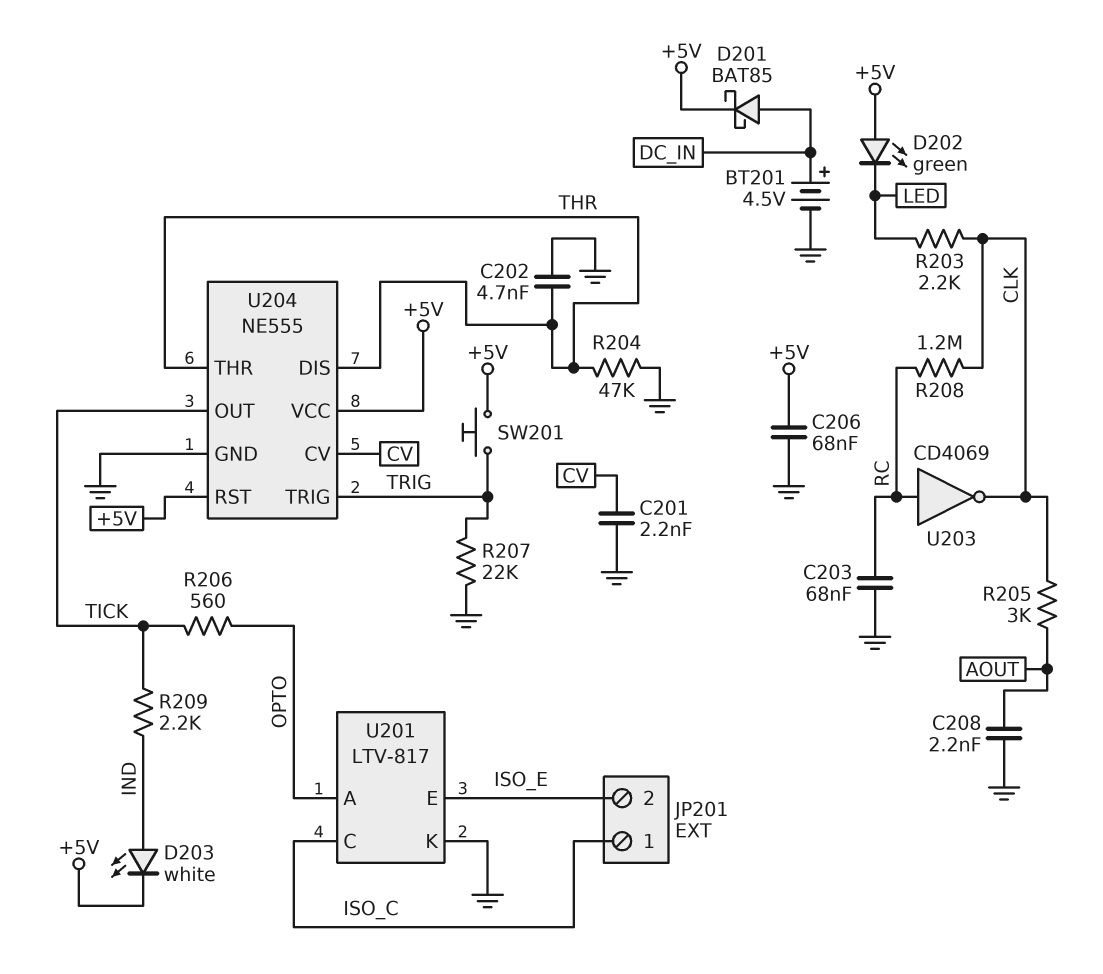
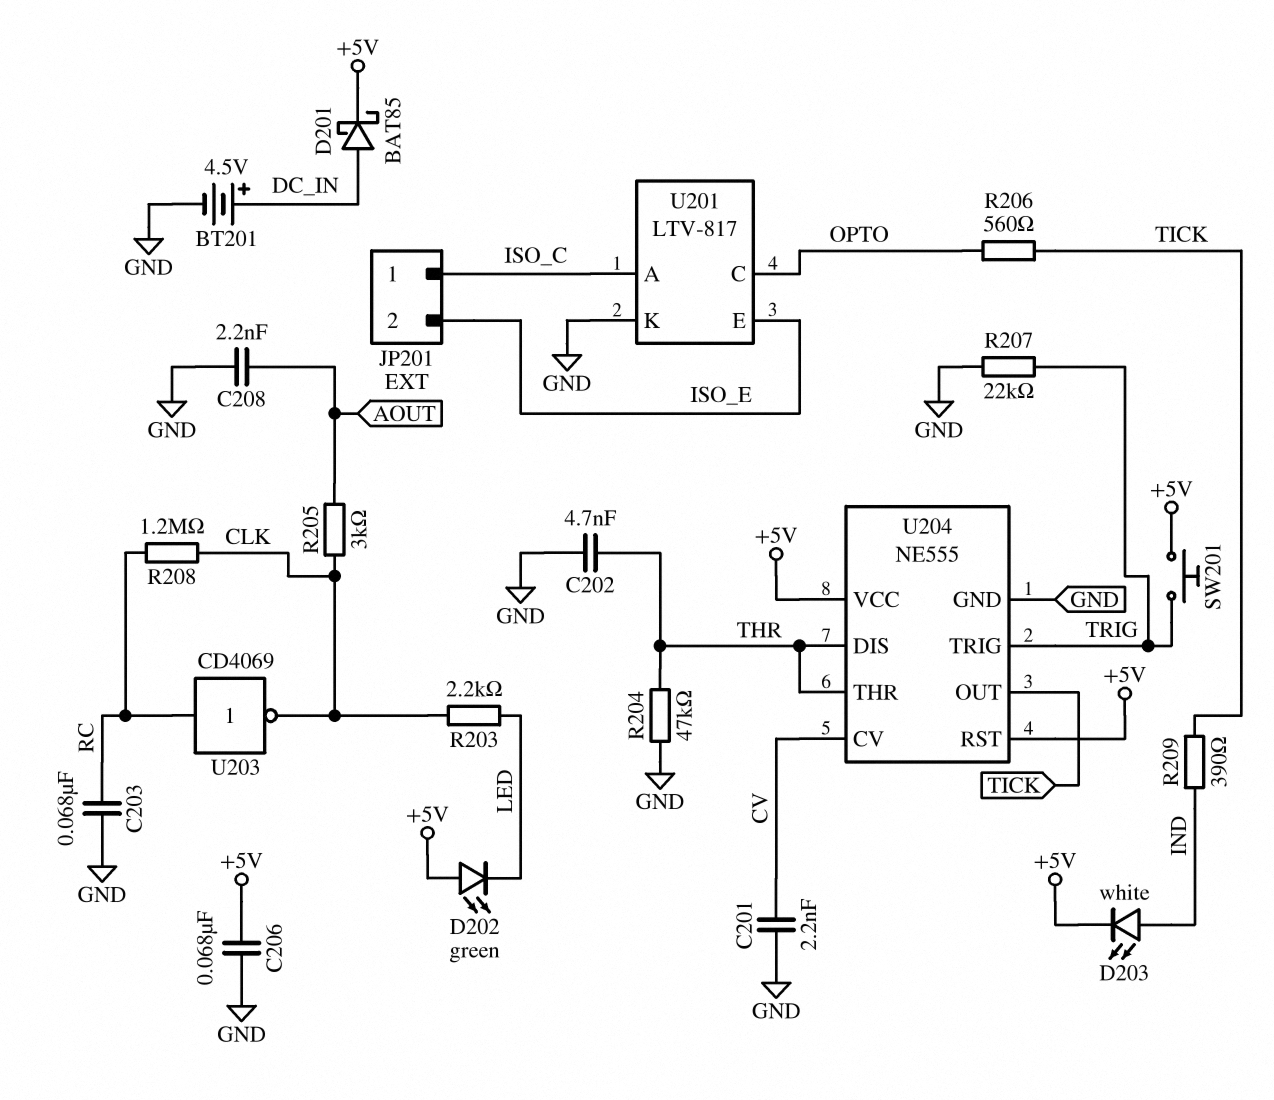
R209: 2.2k (IND, TICK) -> 390 (IND, TICK)
U201 pin A: OPTO -> ISO_C
U201 pin C: ISO_C -> OPTO

